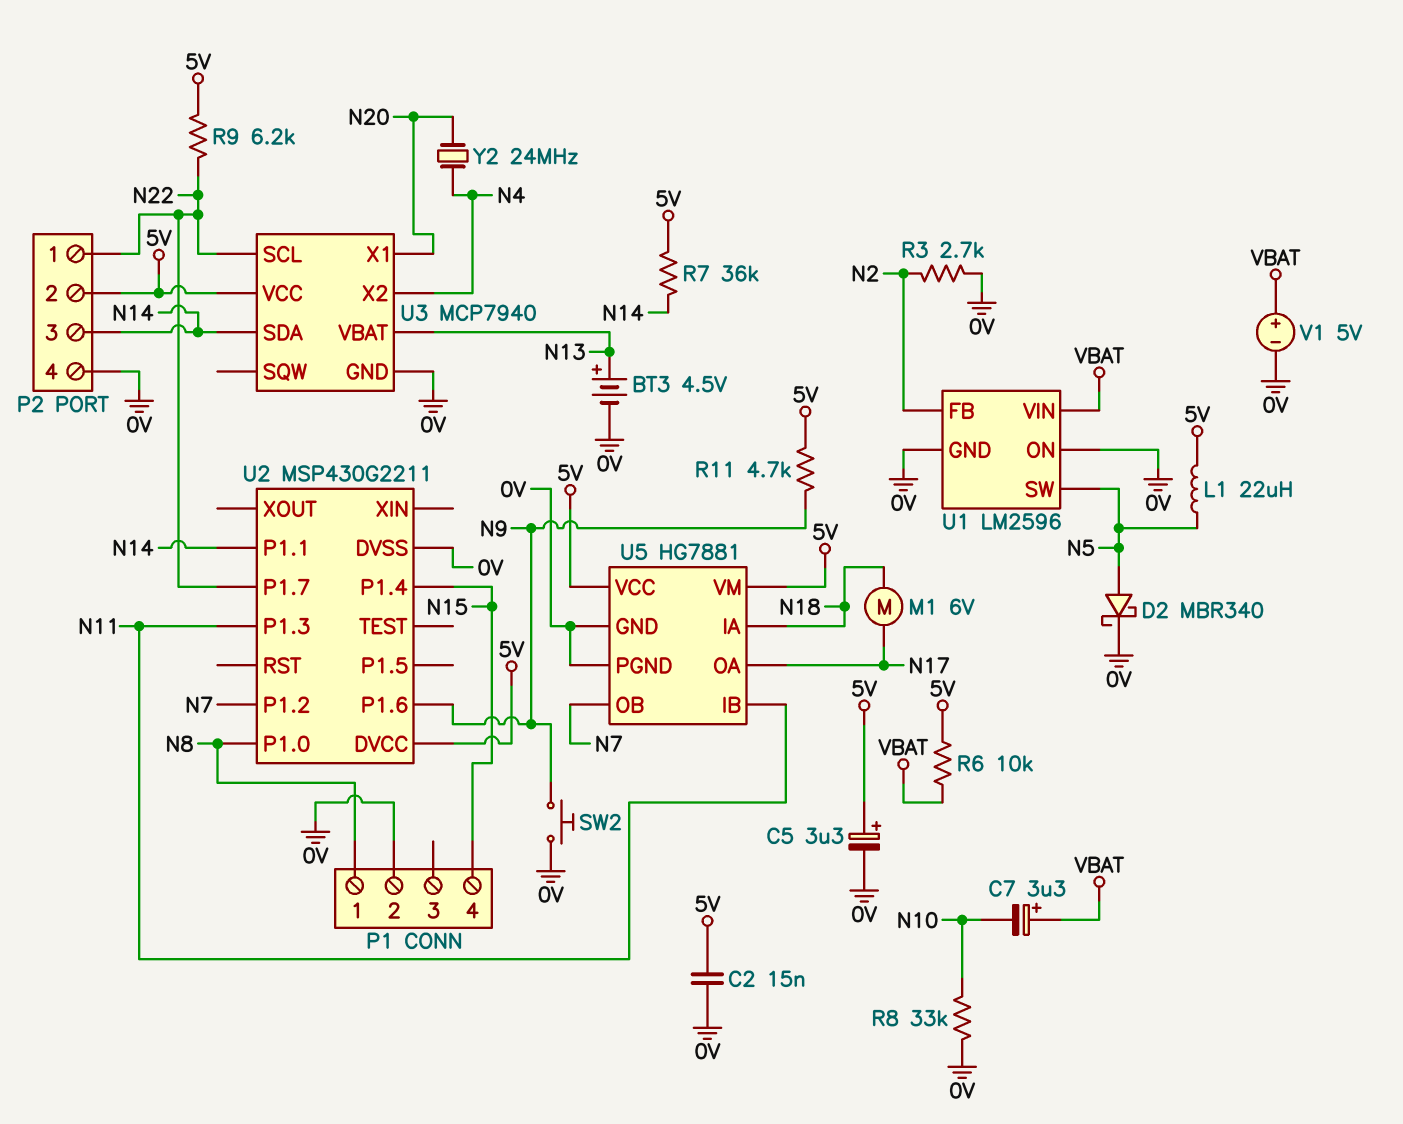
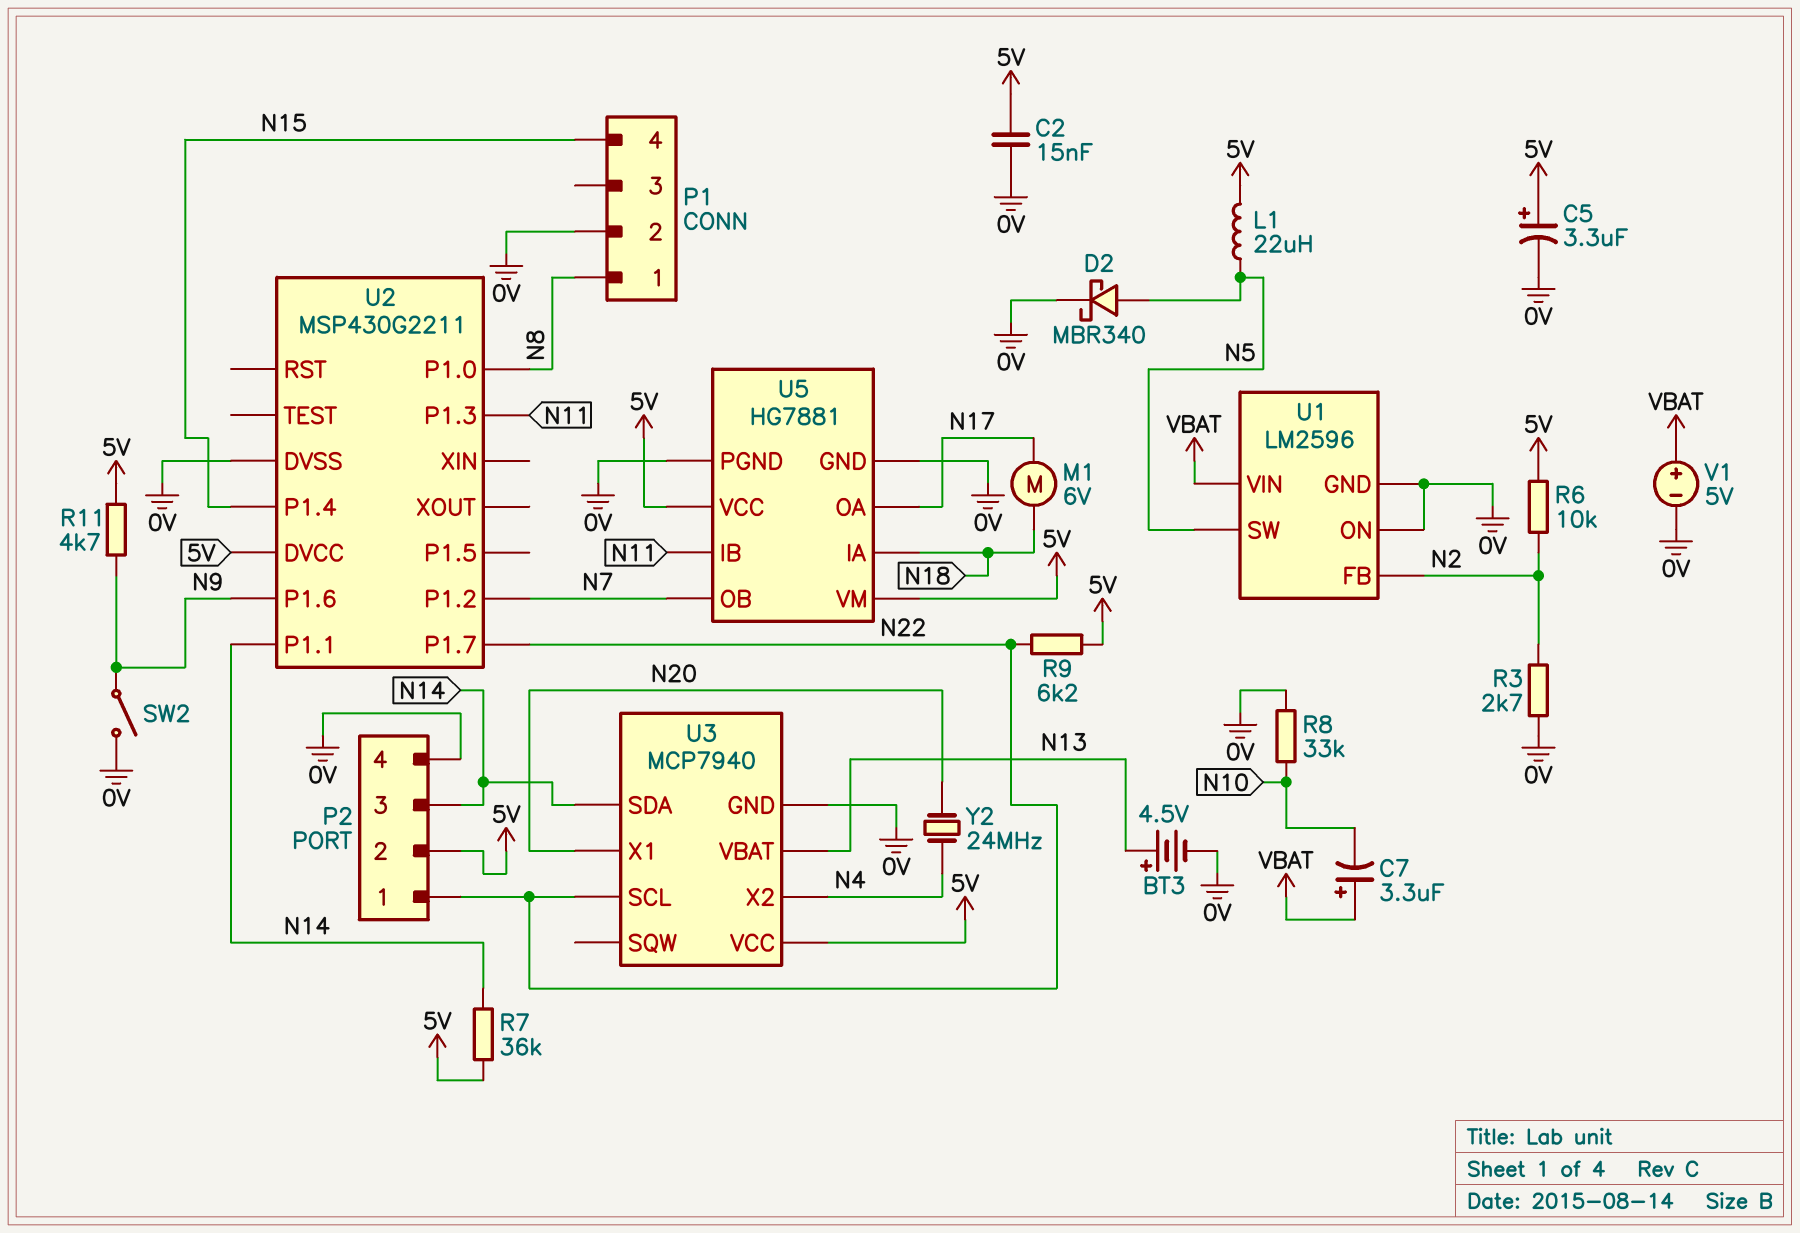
R6: 10k (5V, VBAT) -> 10k (5V, N2)
SW2: button (0V, N9) -> switch (0V, N9)

